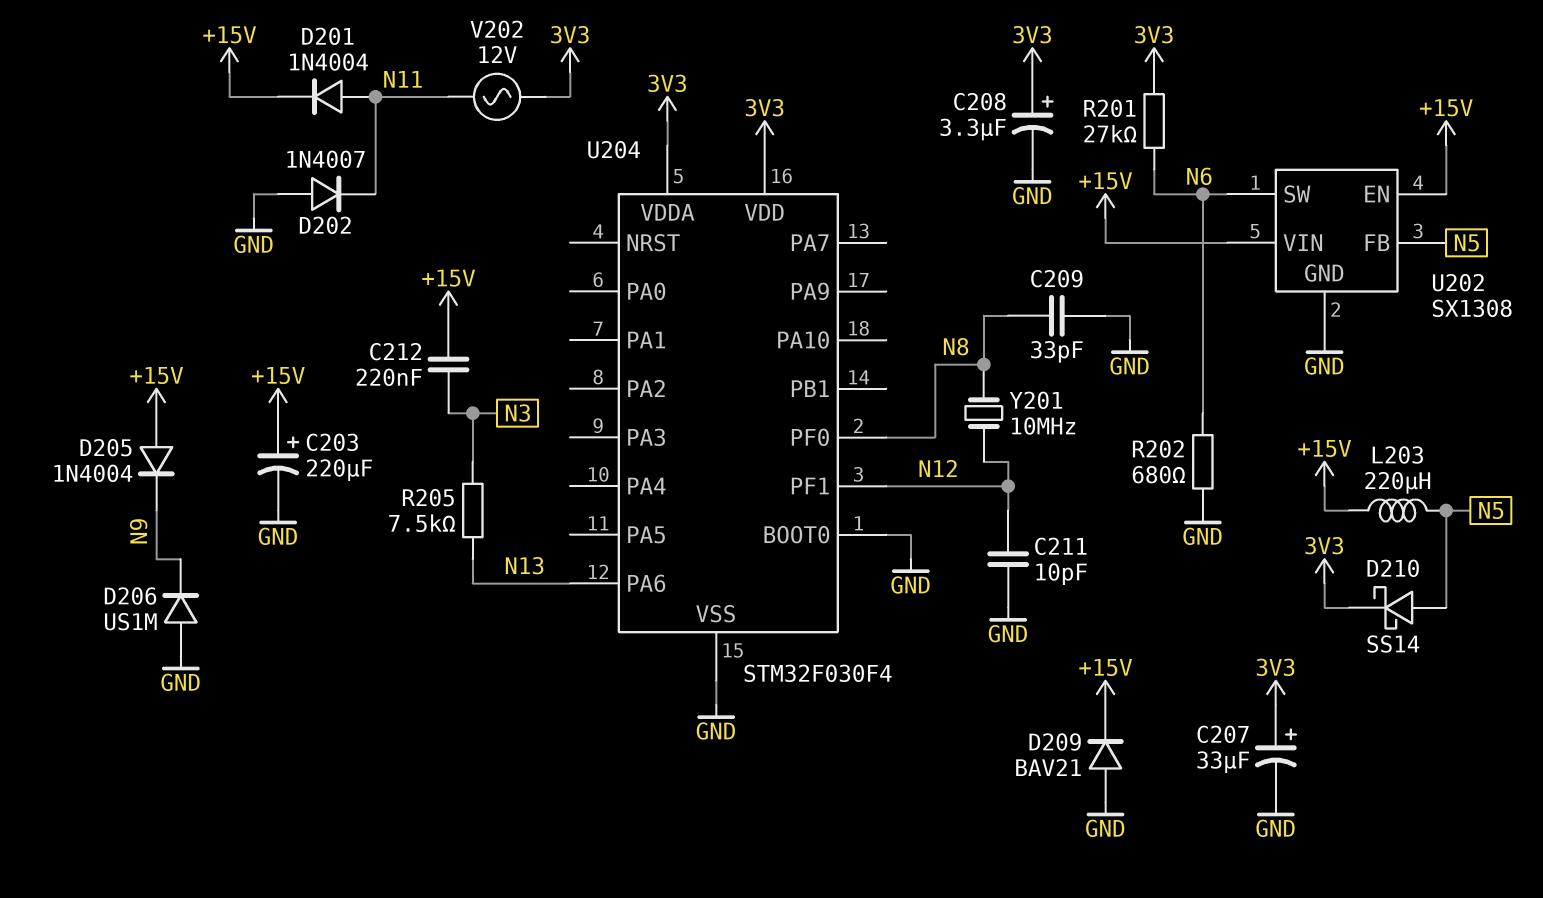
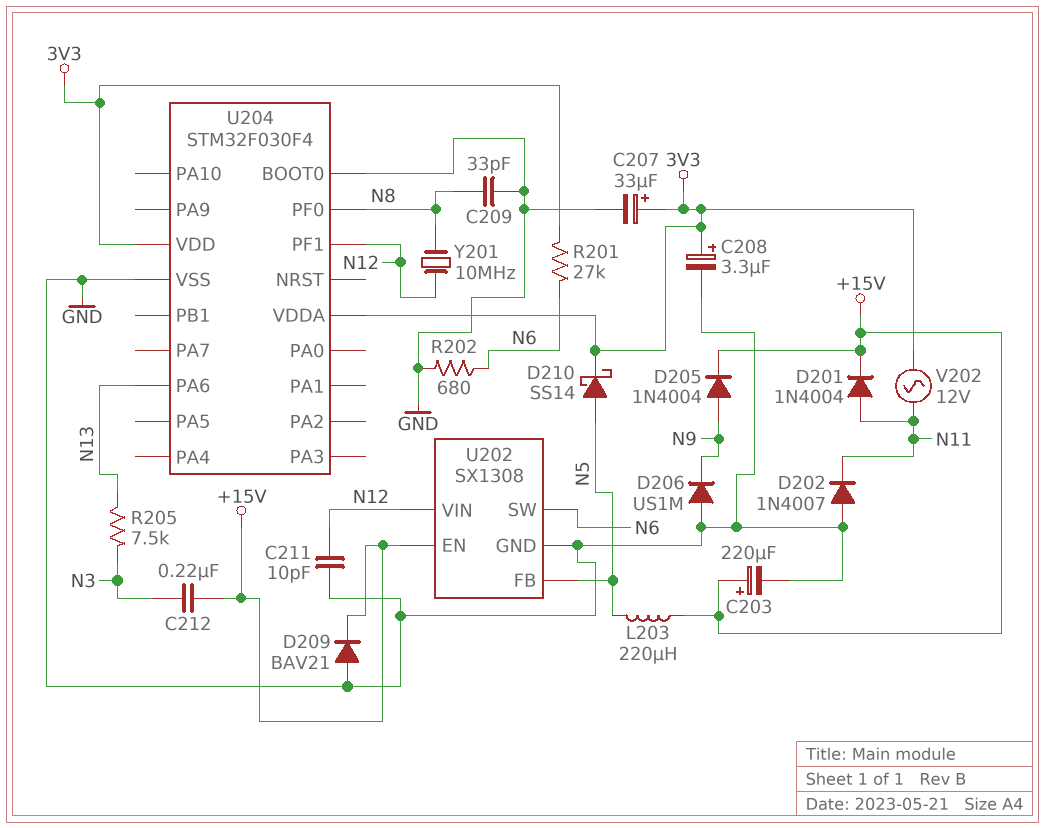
D205: diode 1N4004 (A +15V, K N9) -> diode 1N4004 (A N9, K +15V)
U202 pin VIN: +15V -> N12

